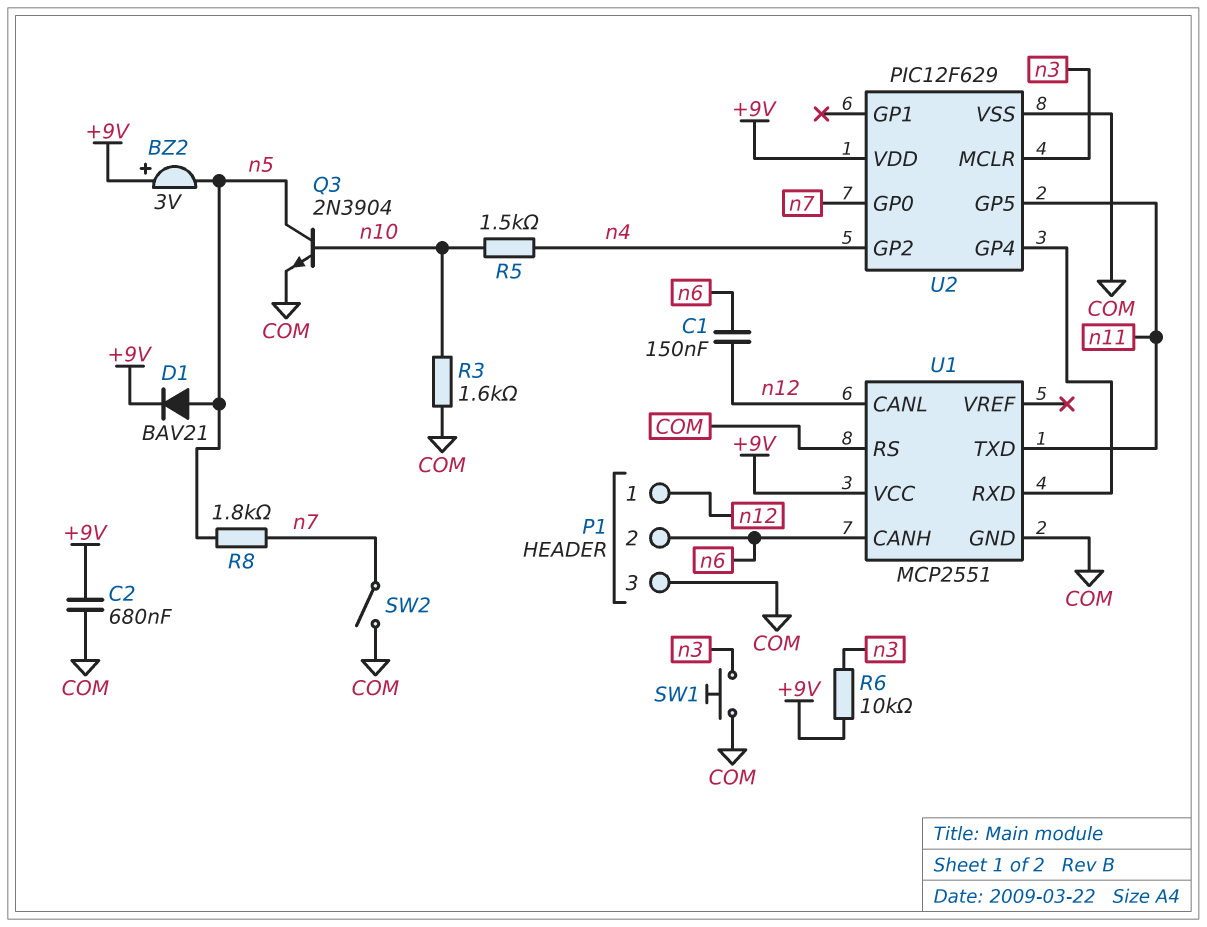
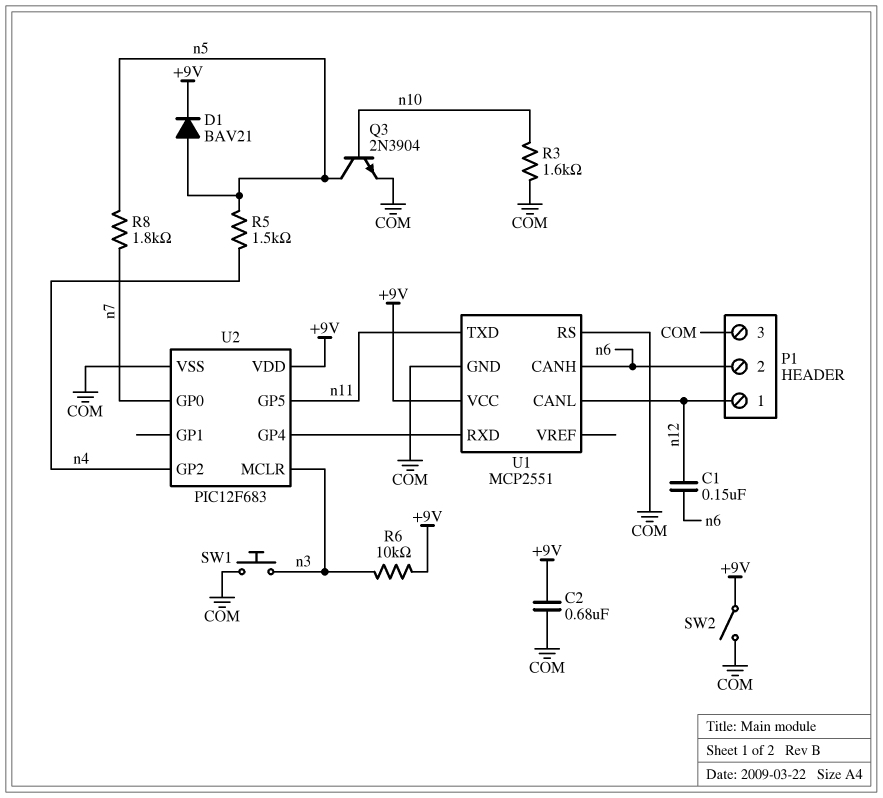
BZ2: buzzer 3V (plus +9V, minus n5) -> none
R5: 1.5k (n4, n10) -> 1.5k (n4, n5)
SW2: switch (COM, n7) -> switch (+9V, COM)
U2: PIC12F629 -> PIC12F683

